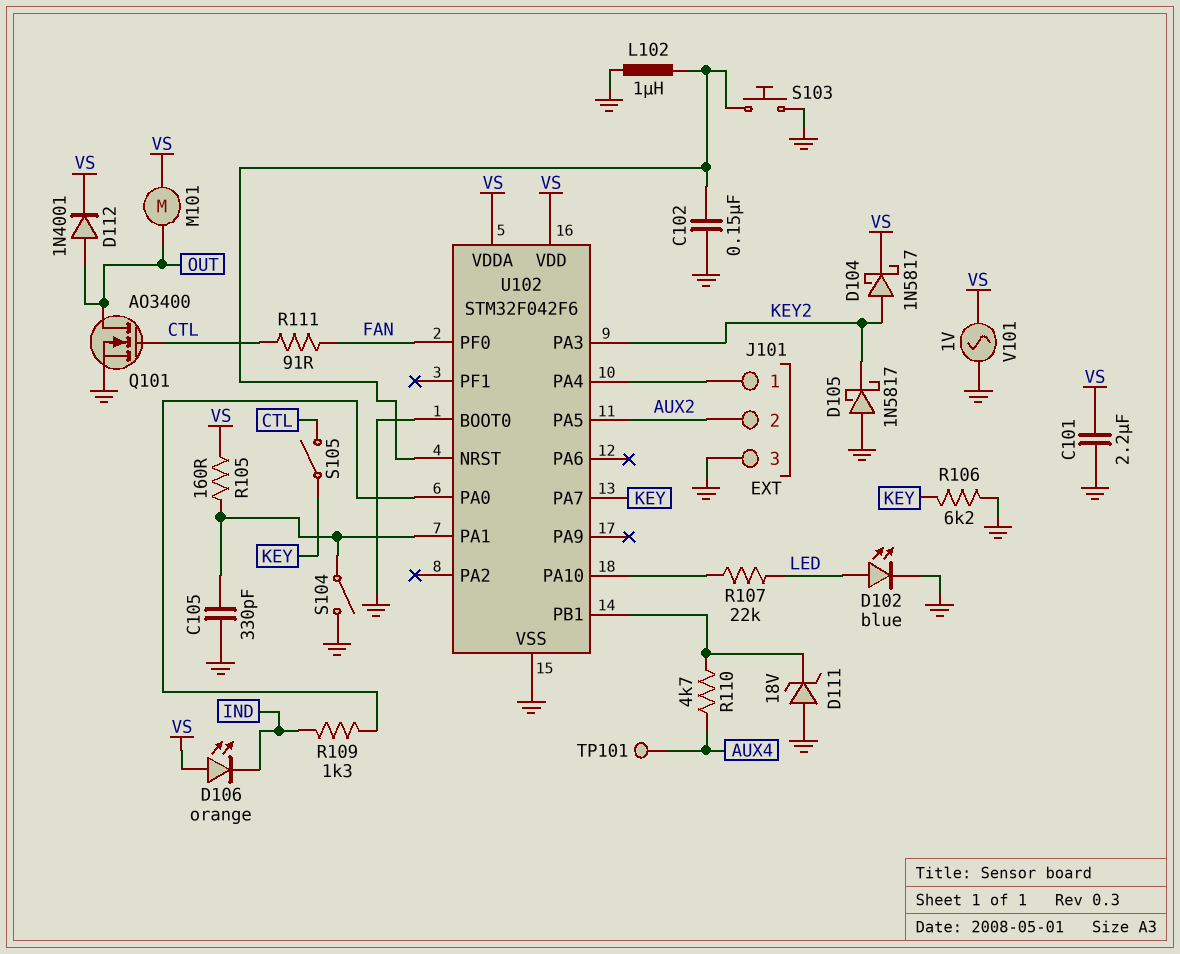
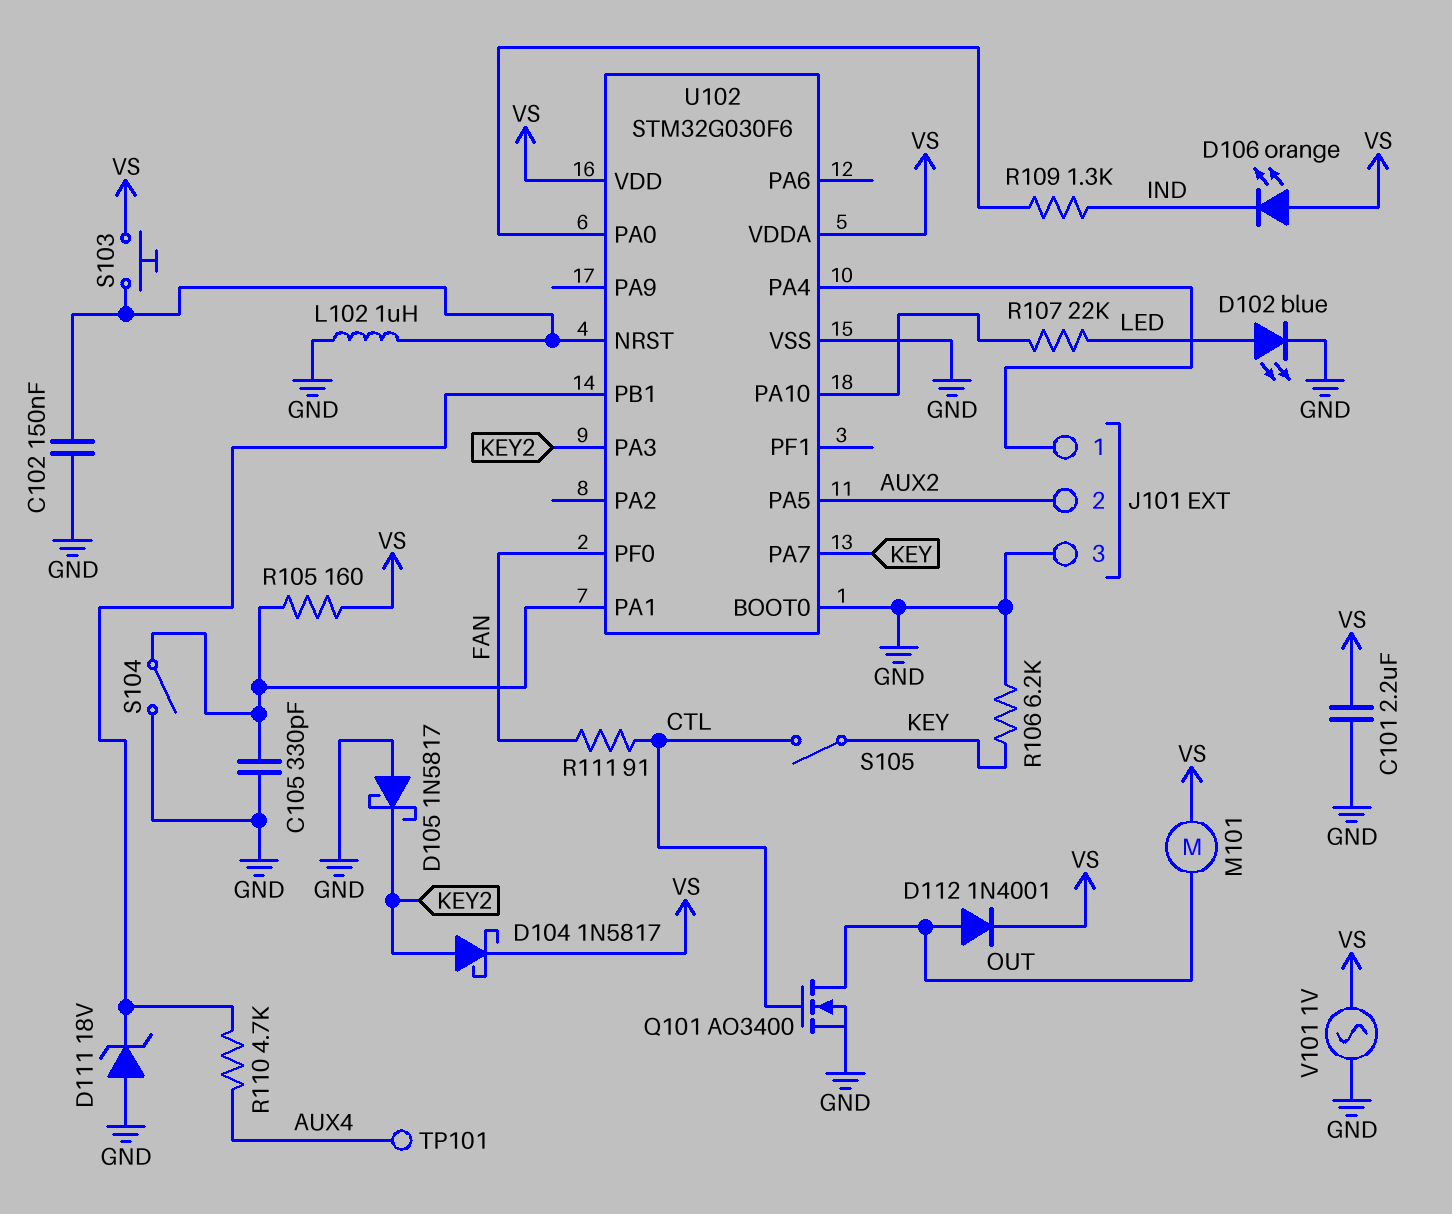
S103: button (GND, U102/NRST) -> button (U102/NRST, VS)
U102: STM32F042F6 -> STM32G030F6

